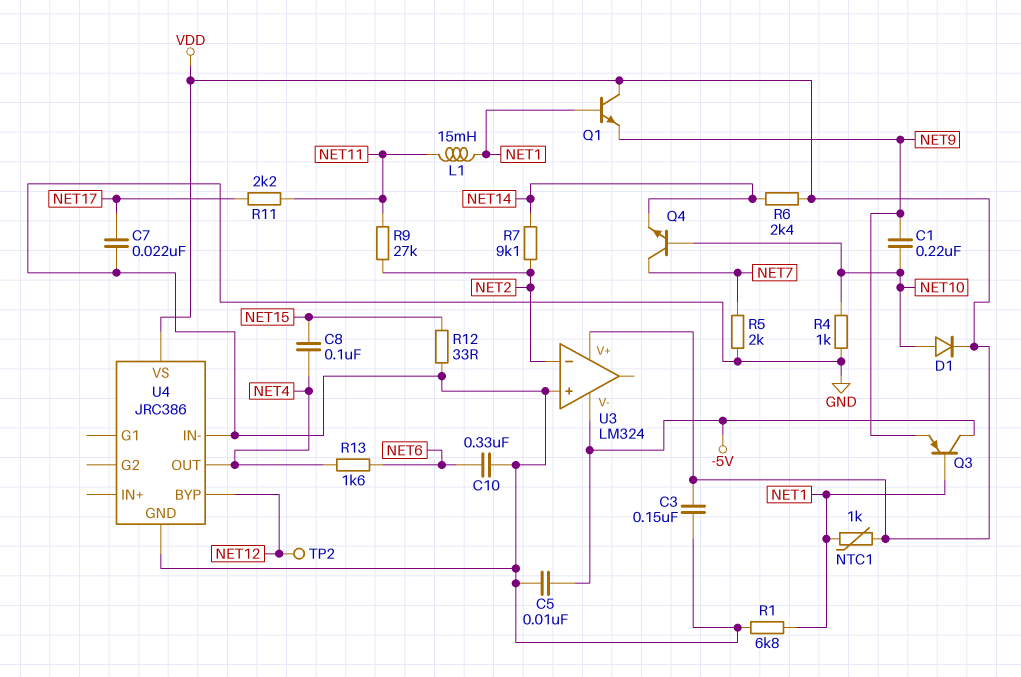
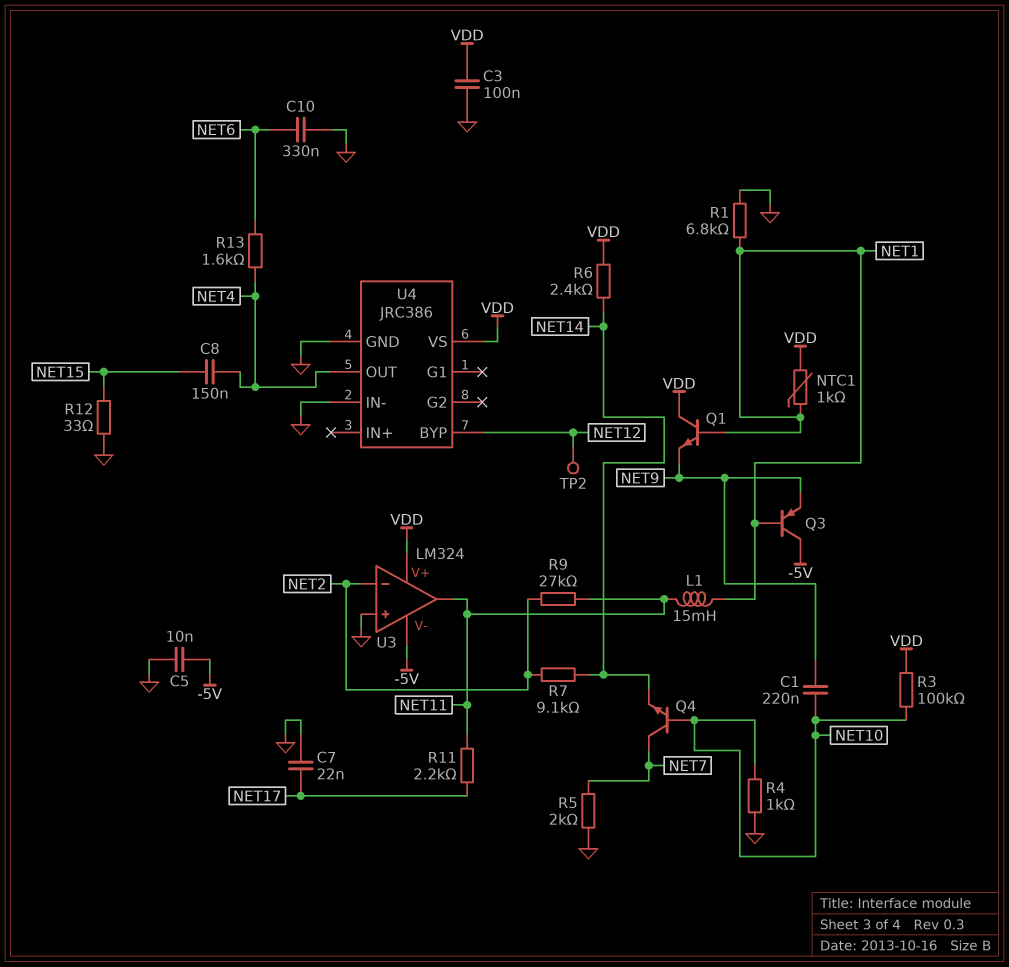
C3: 150nF (GND, VDD) -> 100nF (GND, VDD)
C8: 100nF (NET4, NET15) -> 150nF (NET4, NET15)
D1: diode (A NET10, K VDD) -> none
R3: none -> 100k (NET10, VDD)
U3 pin out: none -> NET11

